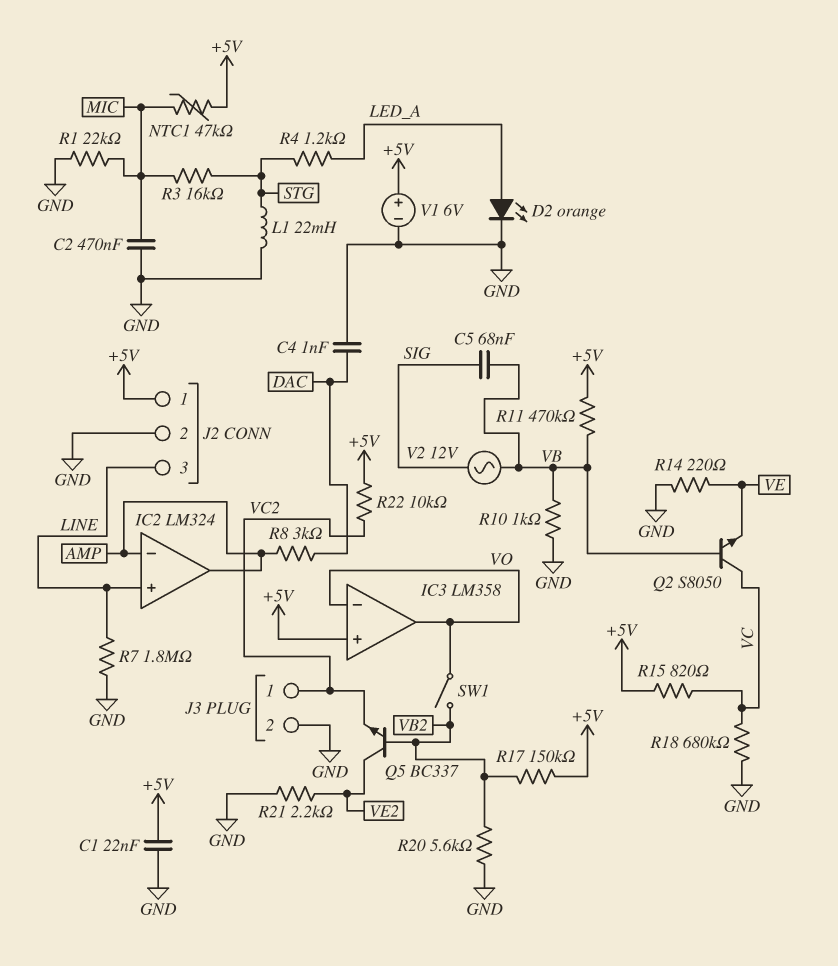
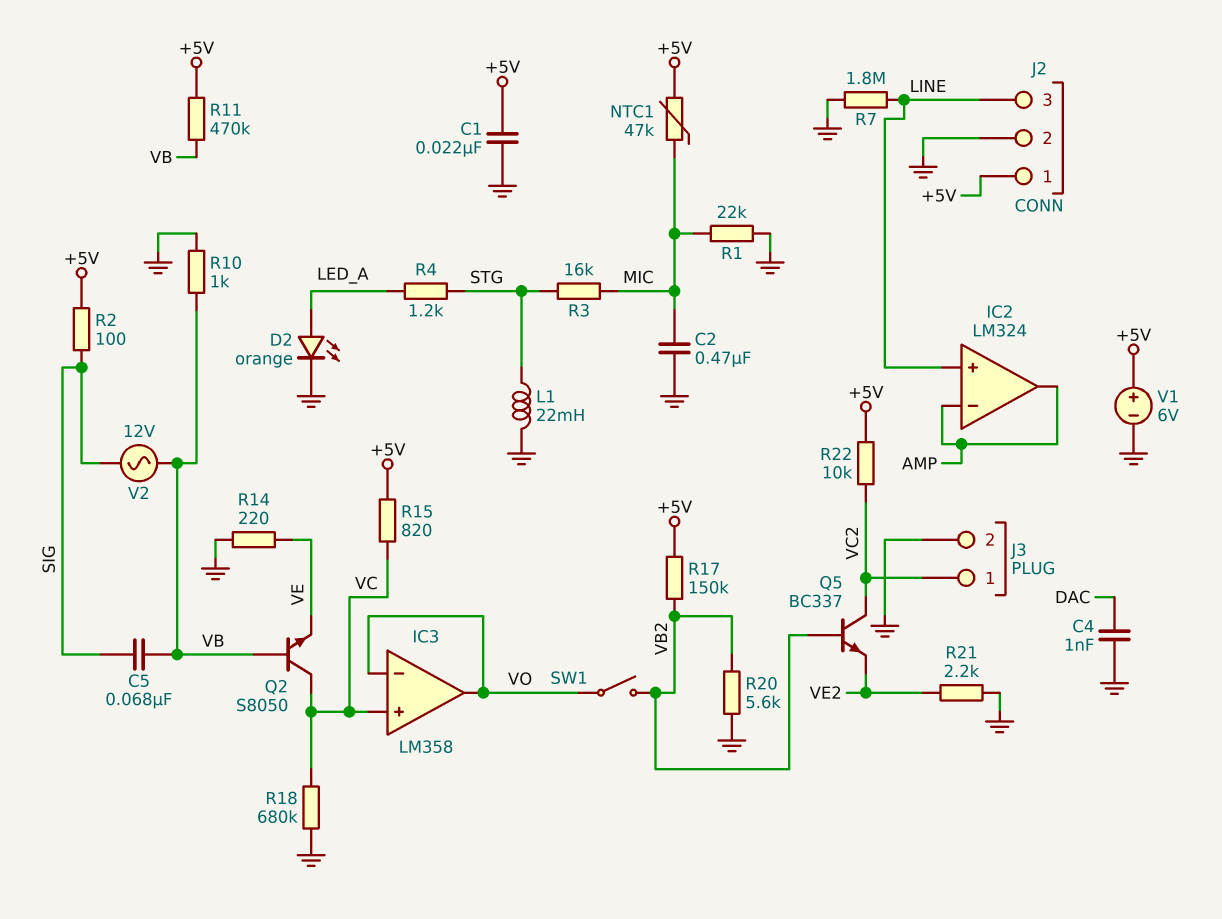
IC3 pin in+: +5V -> VC
Q5: NPN BC337 (B VB2, C VE2, E VC2) -> NPN BC337 (B VB2, C VC2, E VE2)
R2: none -> 100 (+5V, SIG)
R8: 3k (AMP, DAC) -> none

